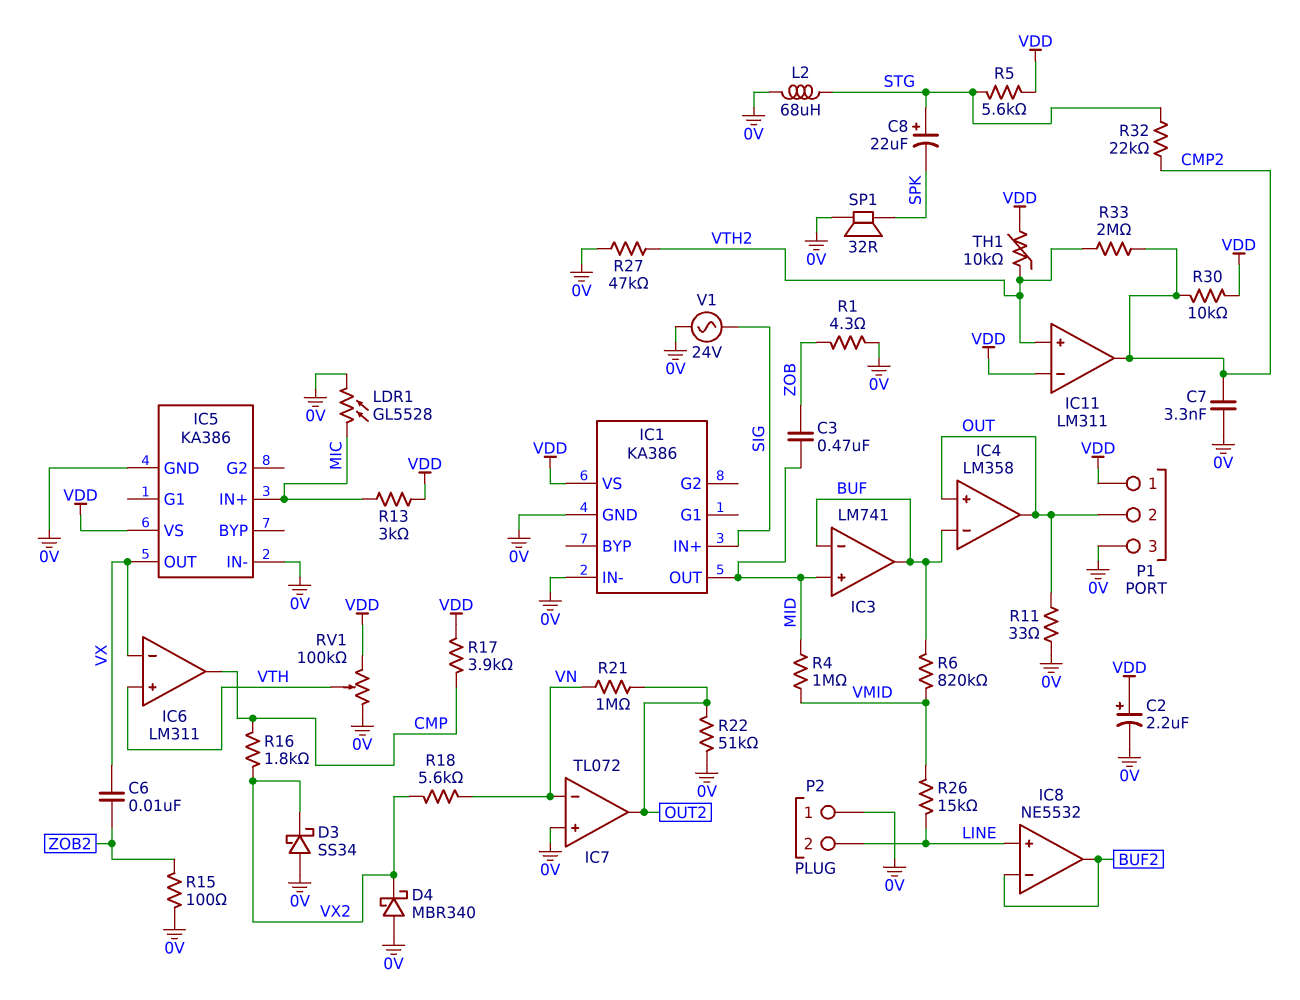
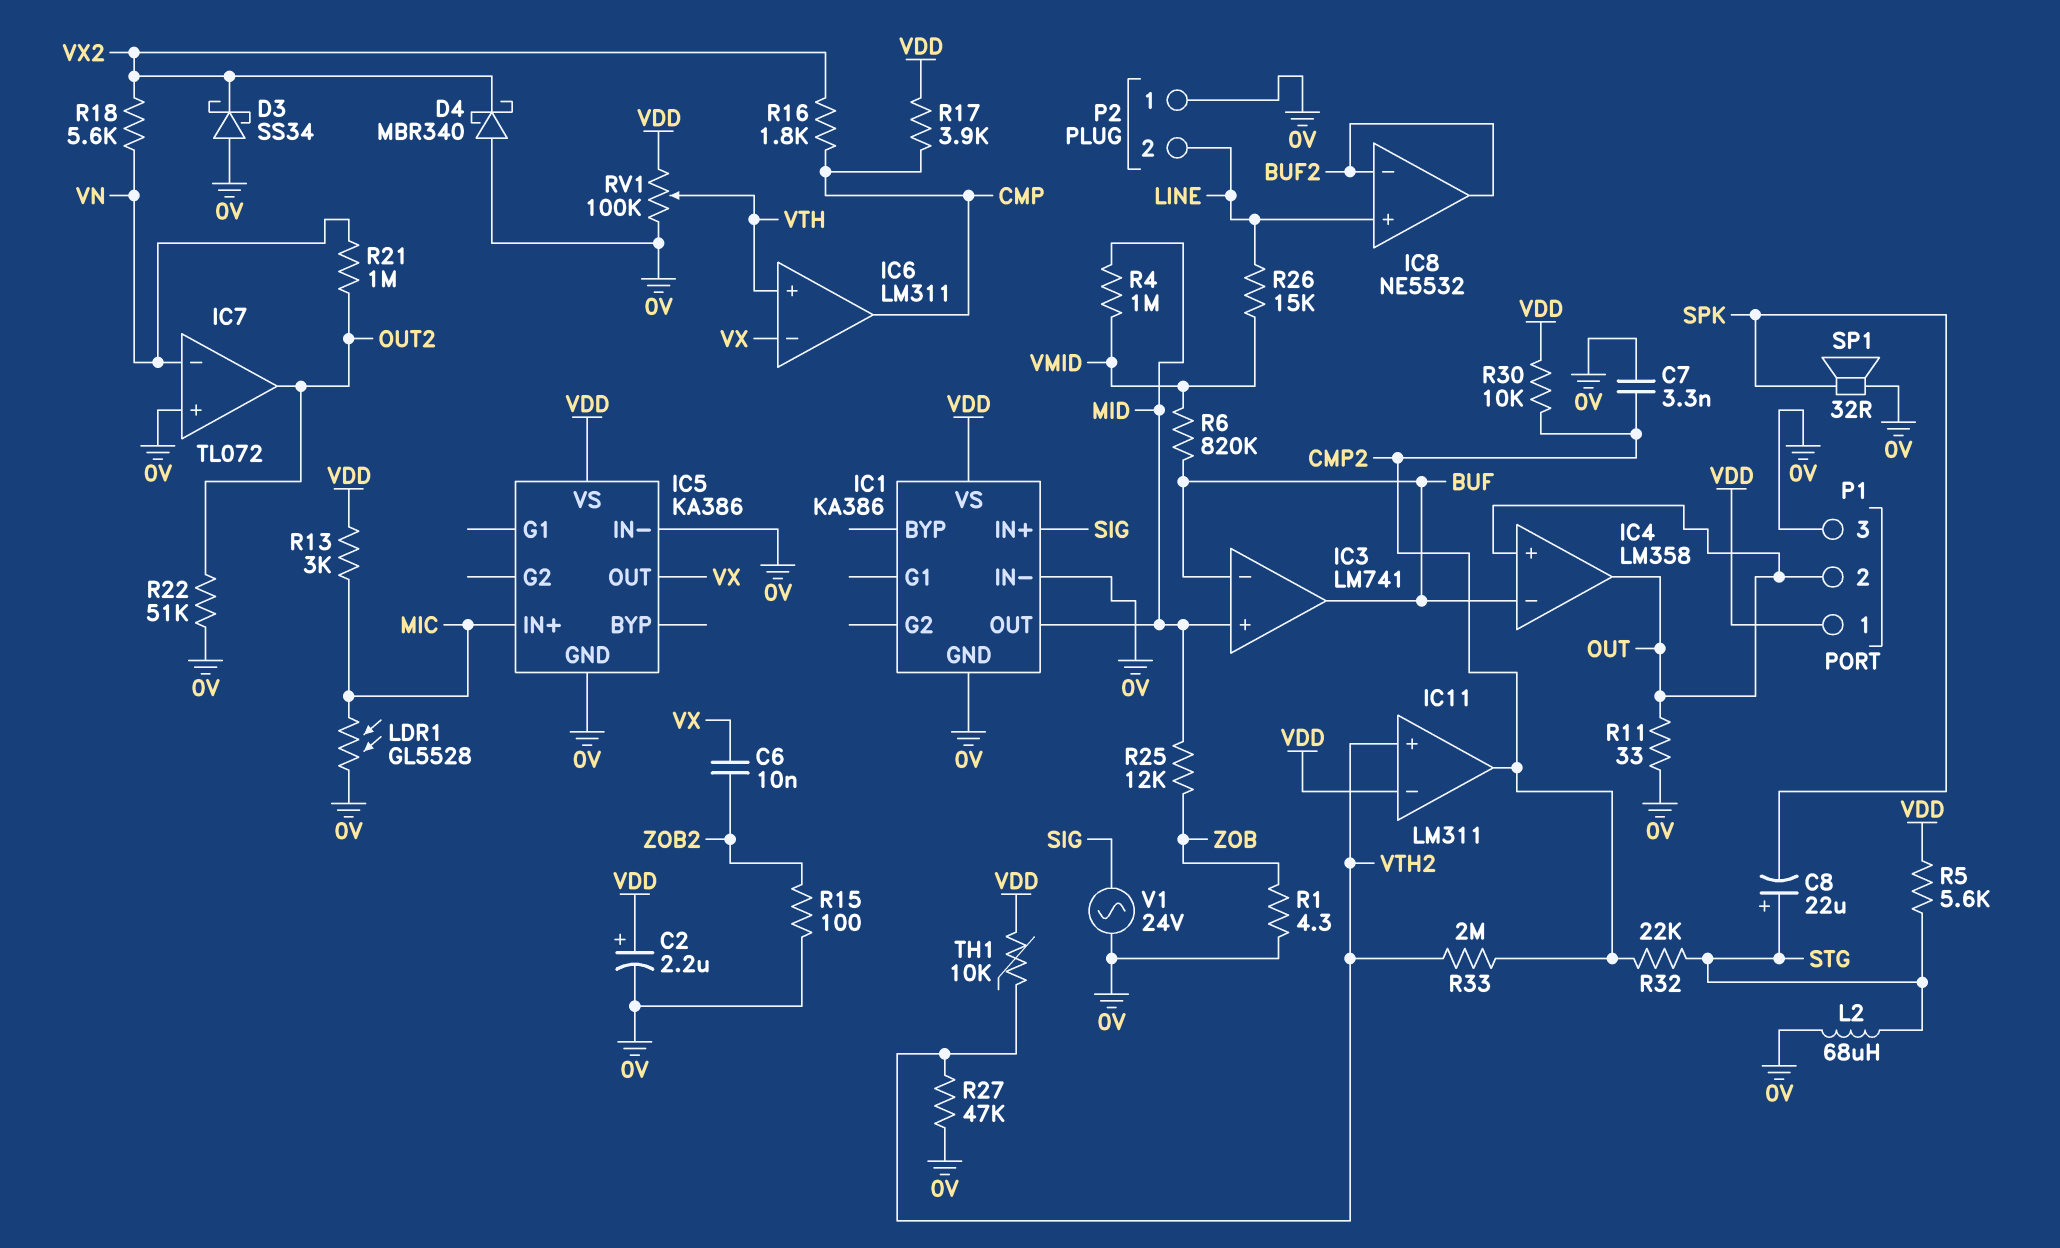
C3: 470nF (MID, ZOB) -> none
R25: none -> 12k (MID, ZOB)

